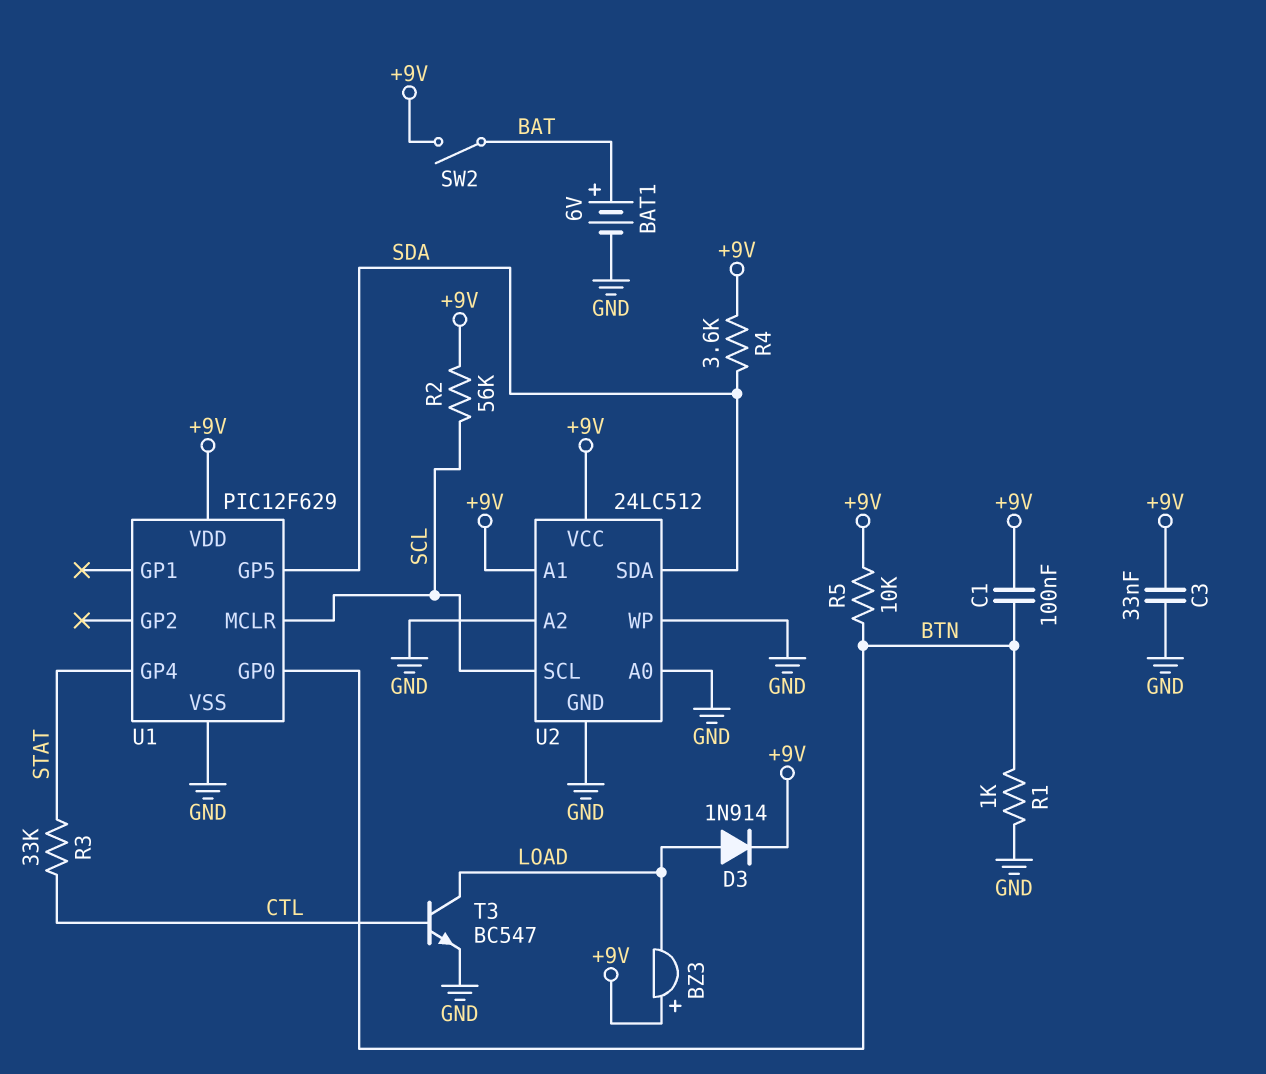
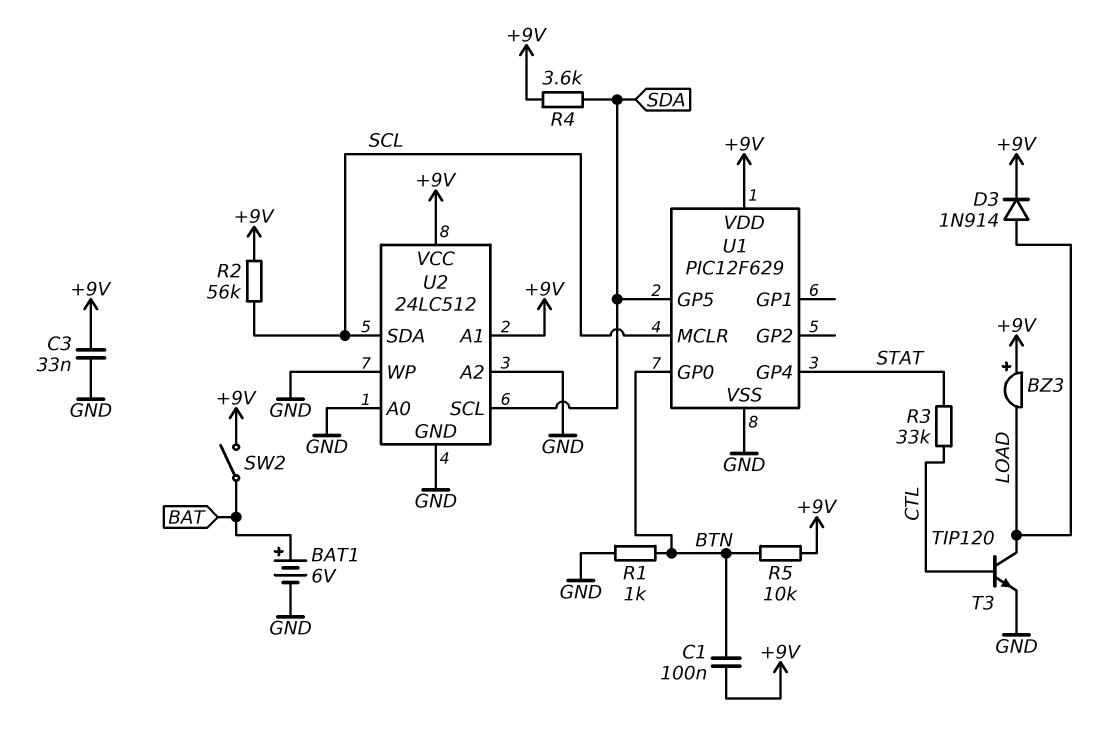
T3: NPN BC547 (B CTL, C LOAD, E GND) -> NPN TIP120 (B CTL, C LOAD, E GND)
U2 pin SCL: SCL -> SDA
U2 pin SDA: SDA -> SCL

